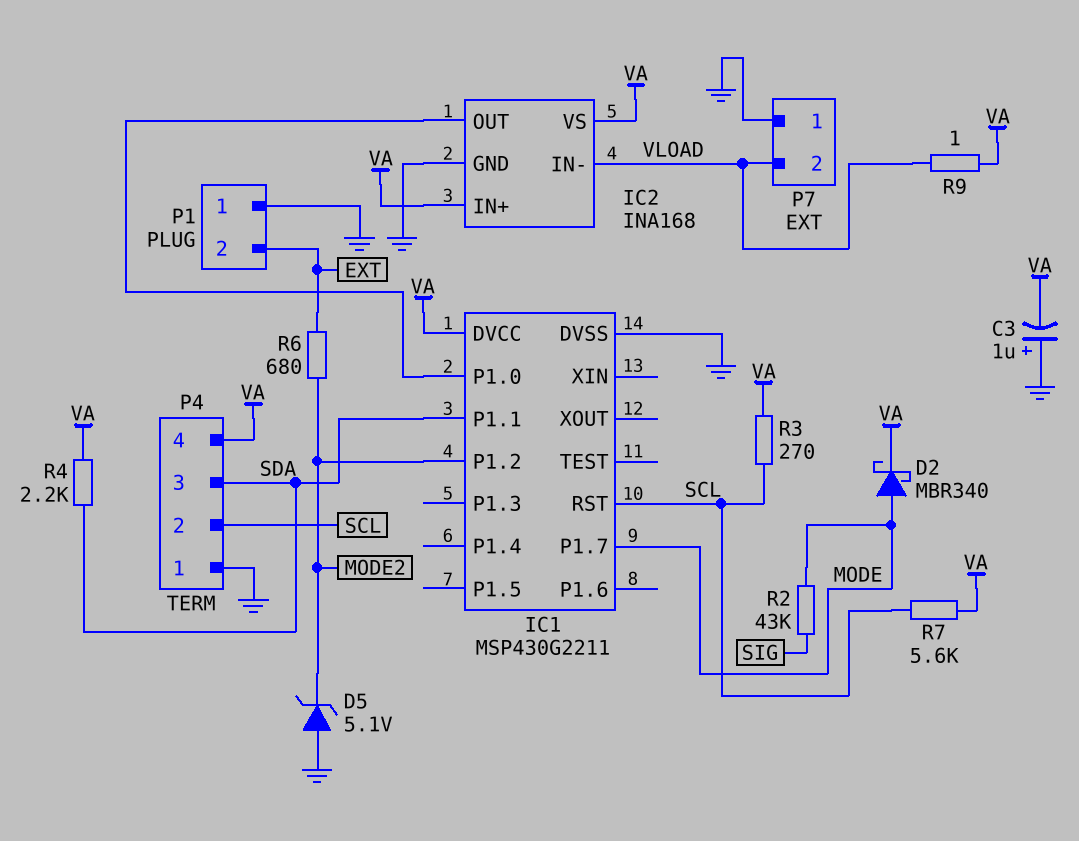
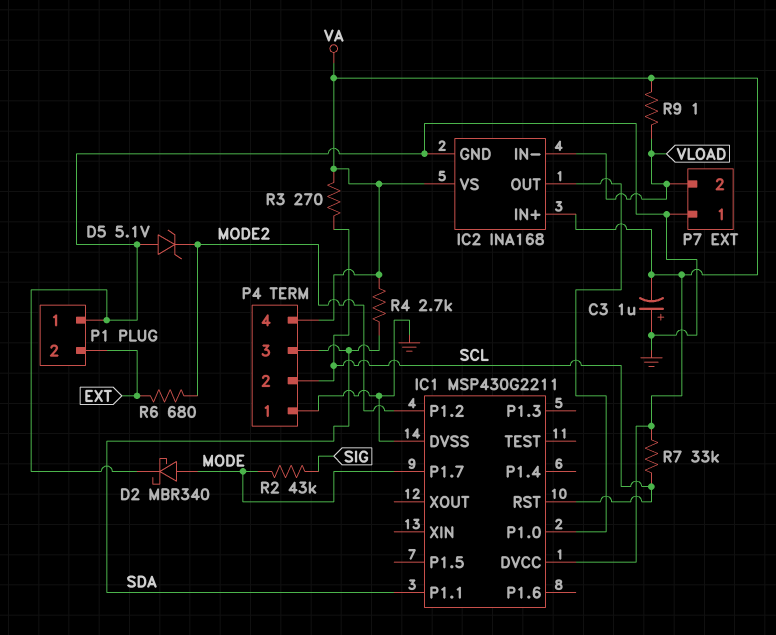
D2: schottky MBR340 (A MODE, K VA) -> schottky MBR340 (A MODE, K GND)
R4: 2.2k (SDA, VA) -> 2.7k (SDA, VA)
R7: 5.6k (SCL, VA) -> 33k (SCL, VA)

